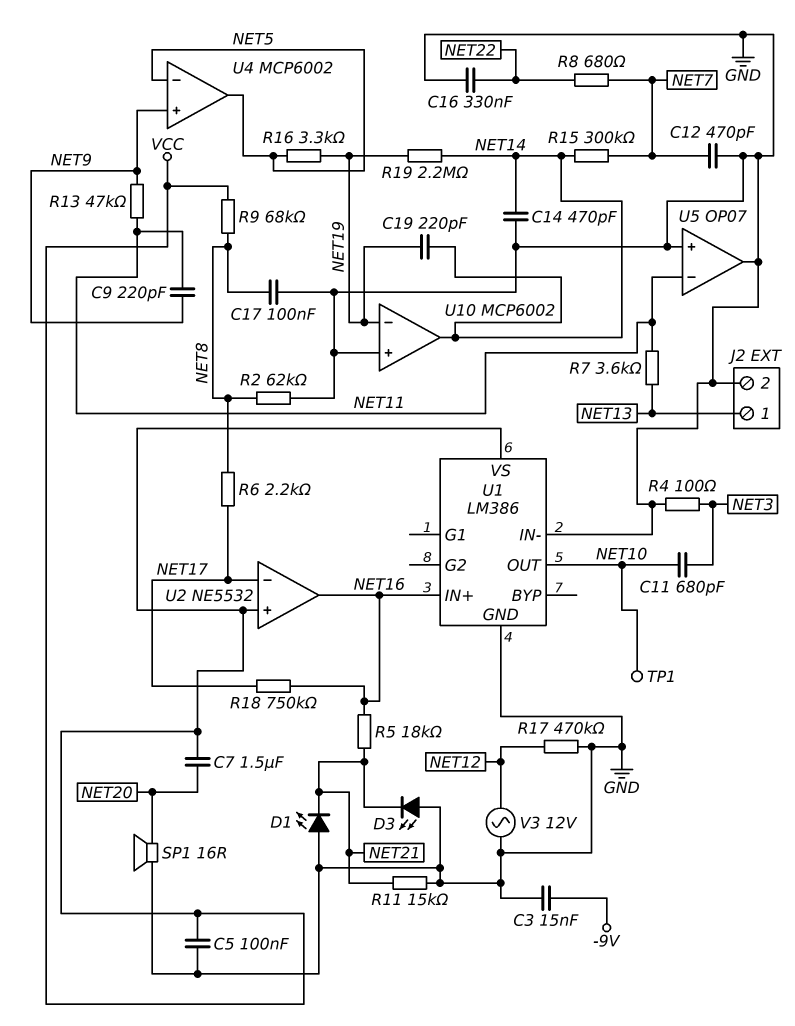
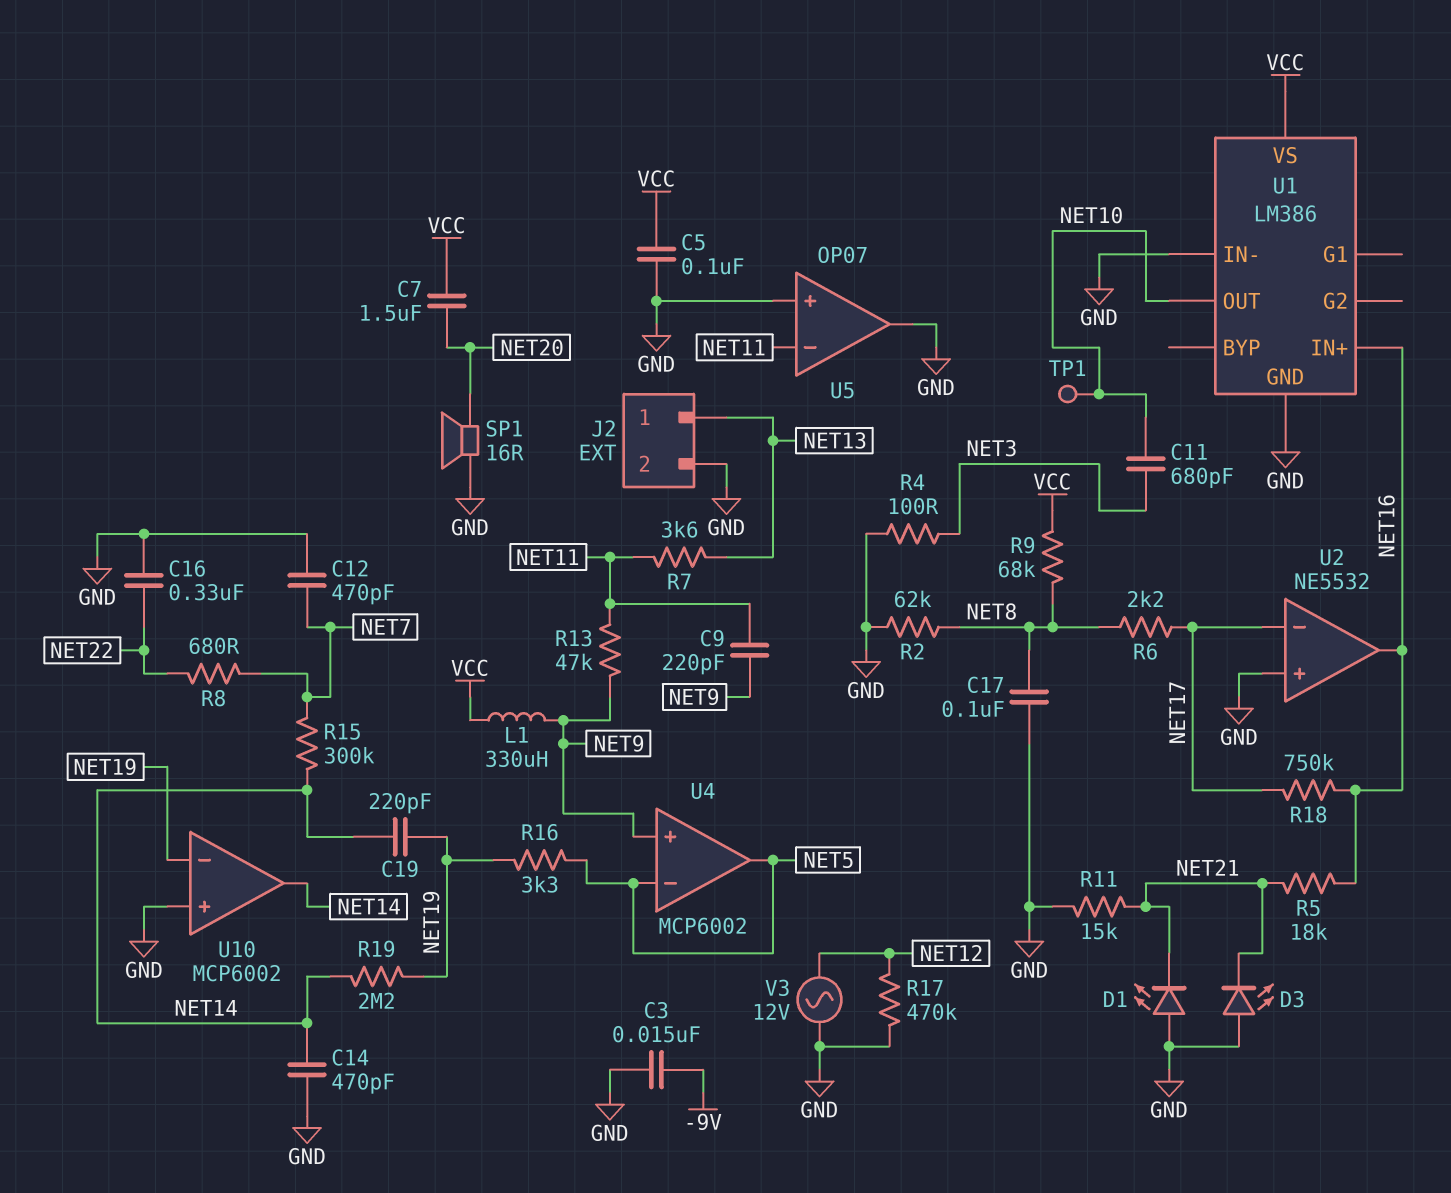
L1: none -> 330uH (NET9, VCC)
U2 pin in+: VCC -> GND

